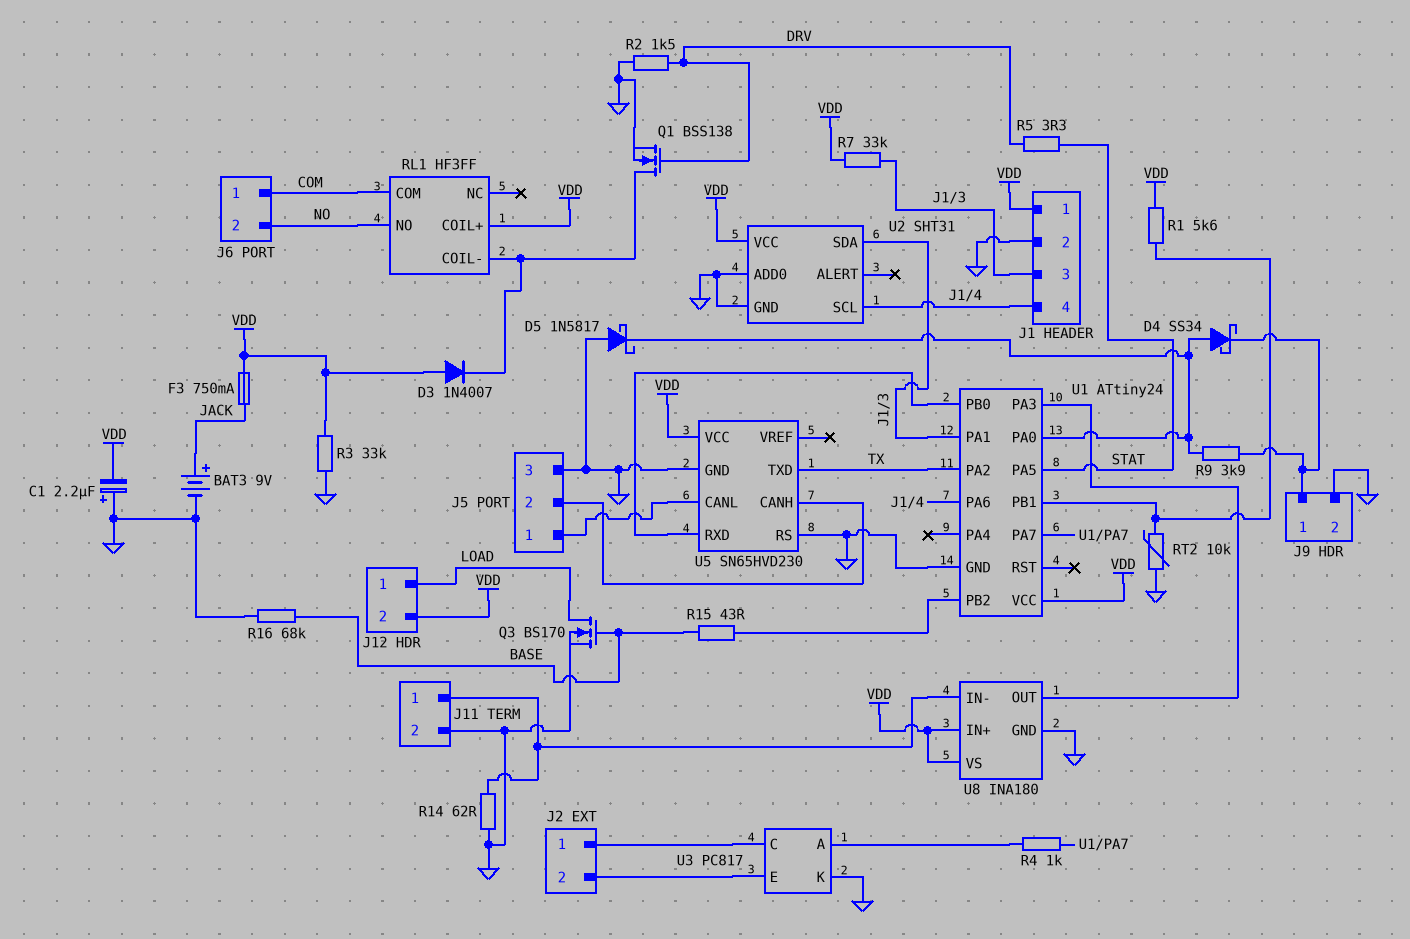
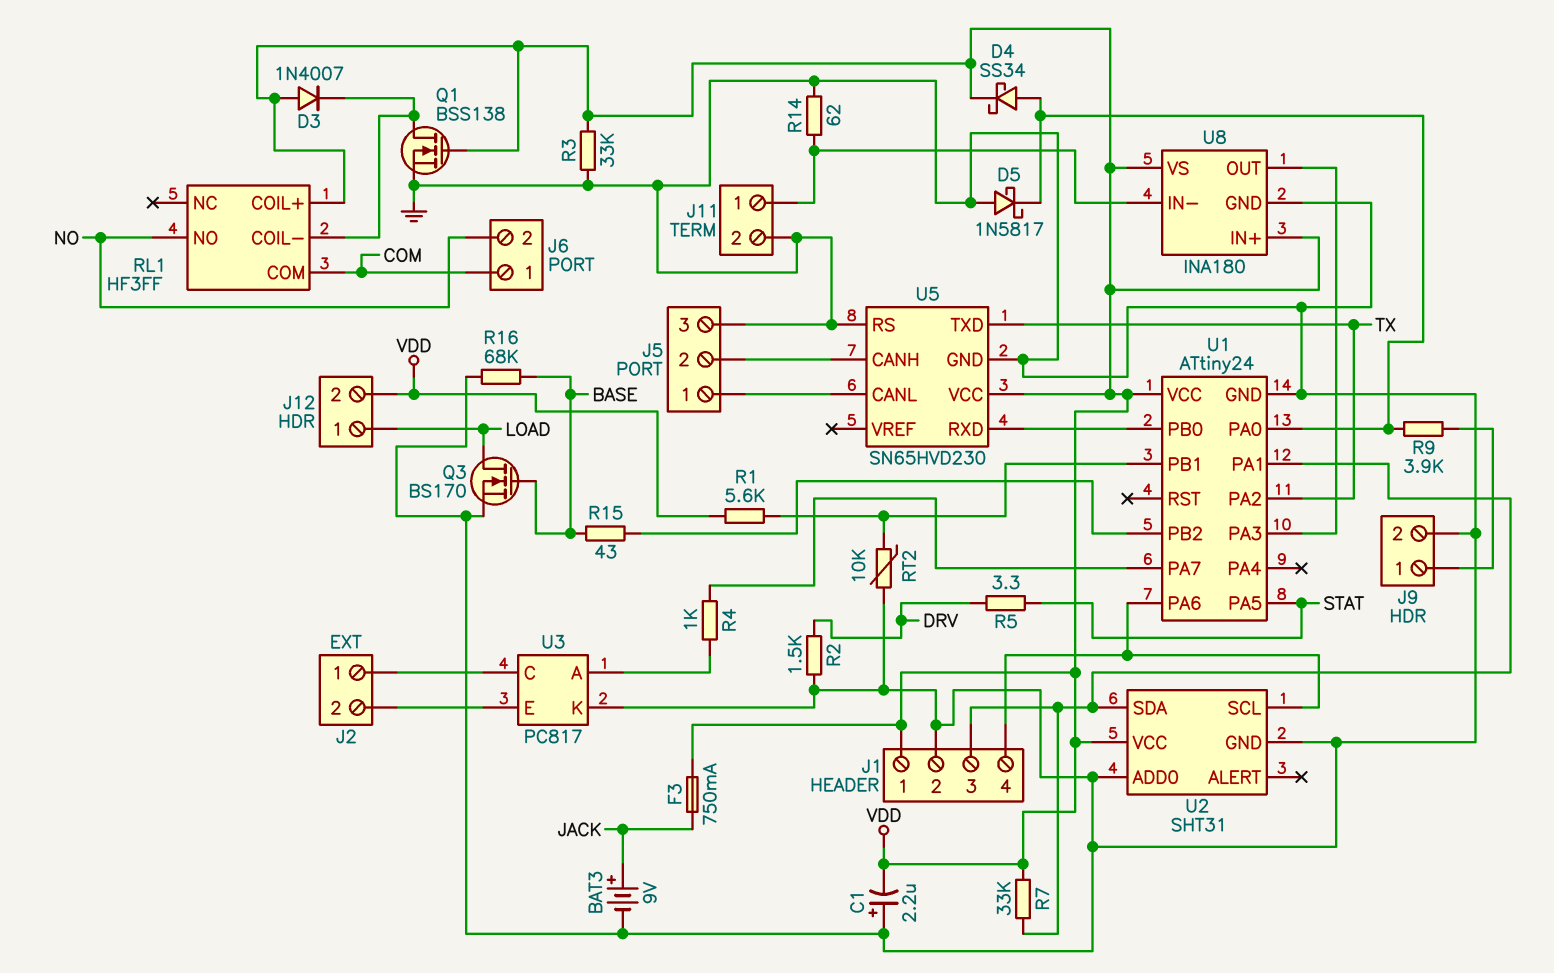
D4: schottky SS34 (A U1/PA0, K J9/1) -> schottky SS34 (A U1/PA0, K VDD)
Q1: NMOS BSS138 (G DRV, D RL1/COIL-, S GND) -> NMOS BSS138 (G VDD, D RL1/COIL-, S GND)

